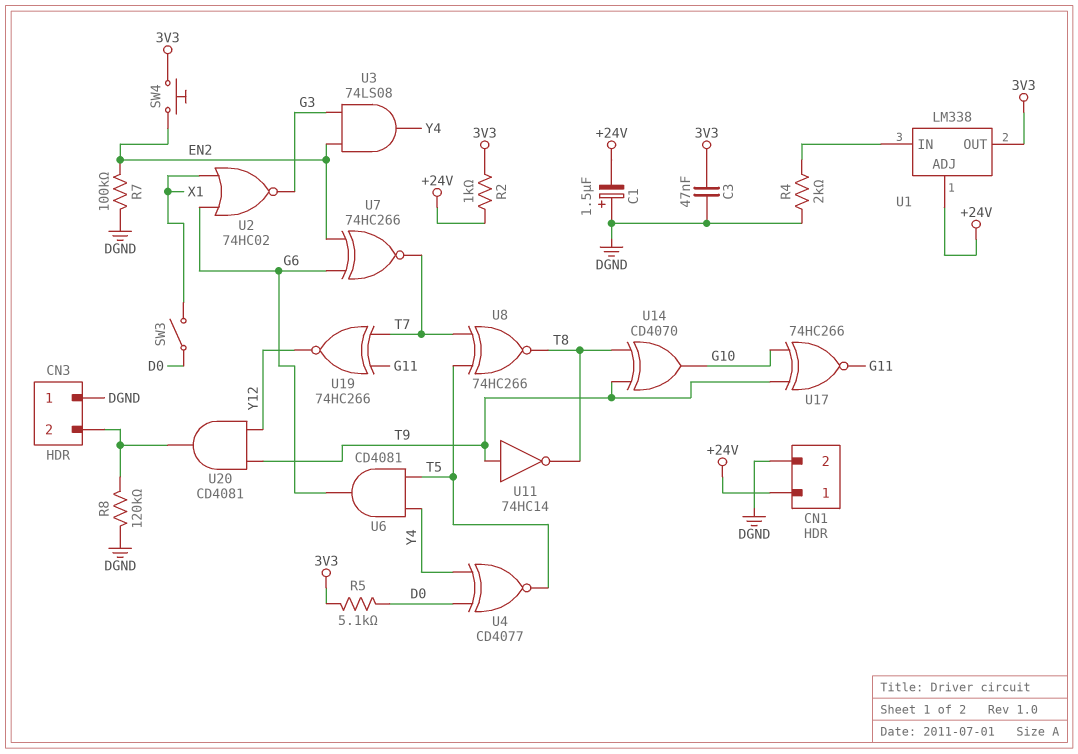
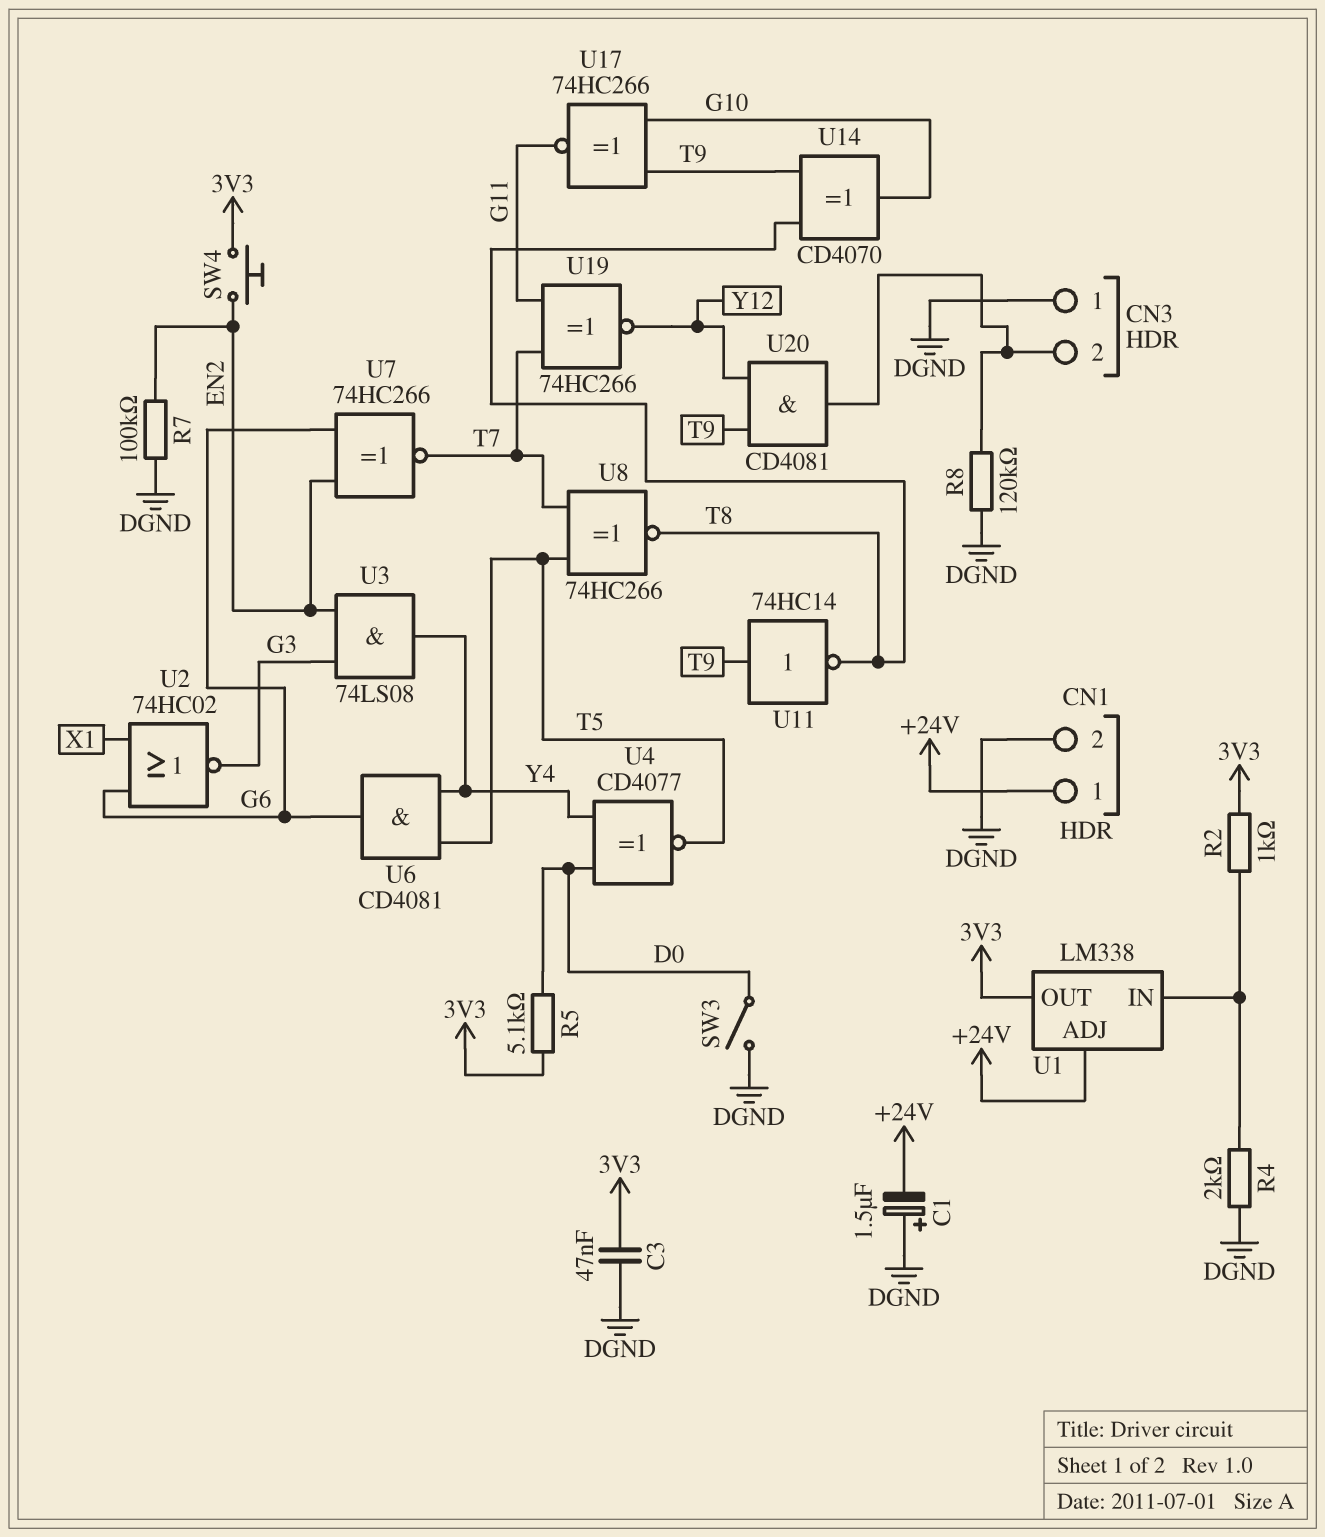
R2: 1k (+24V, 3V3) -> 1k (3V3, U1/IN)
SW3: switch (D0, X1) -> switch (D0, DGND)

